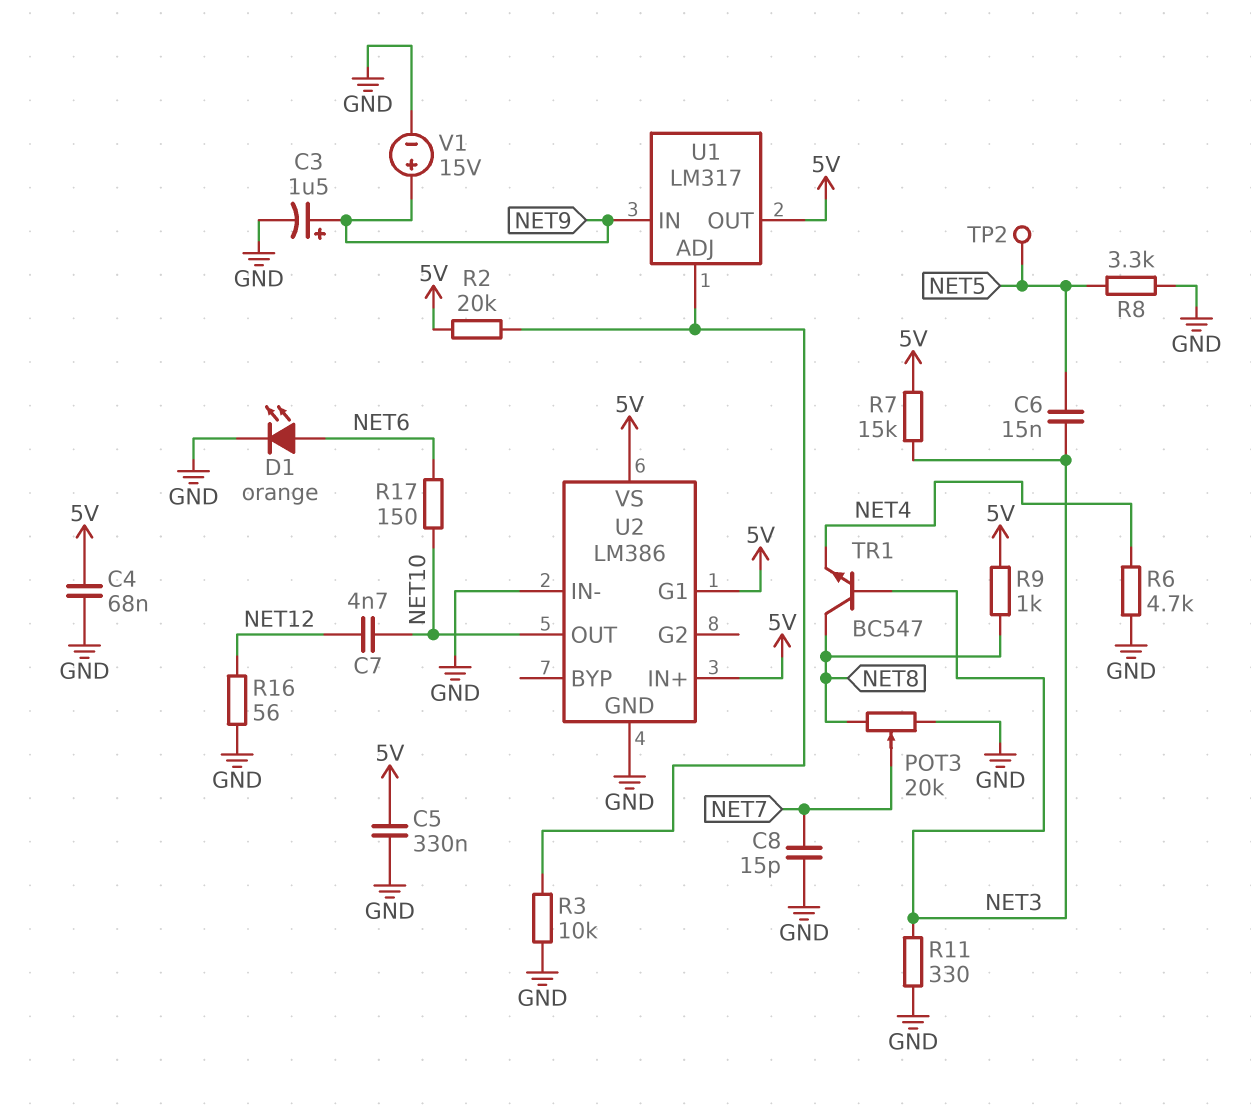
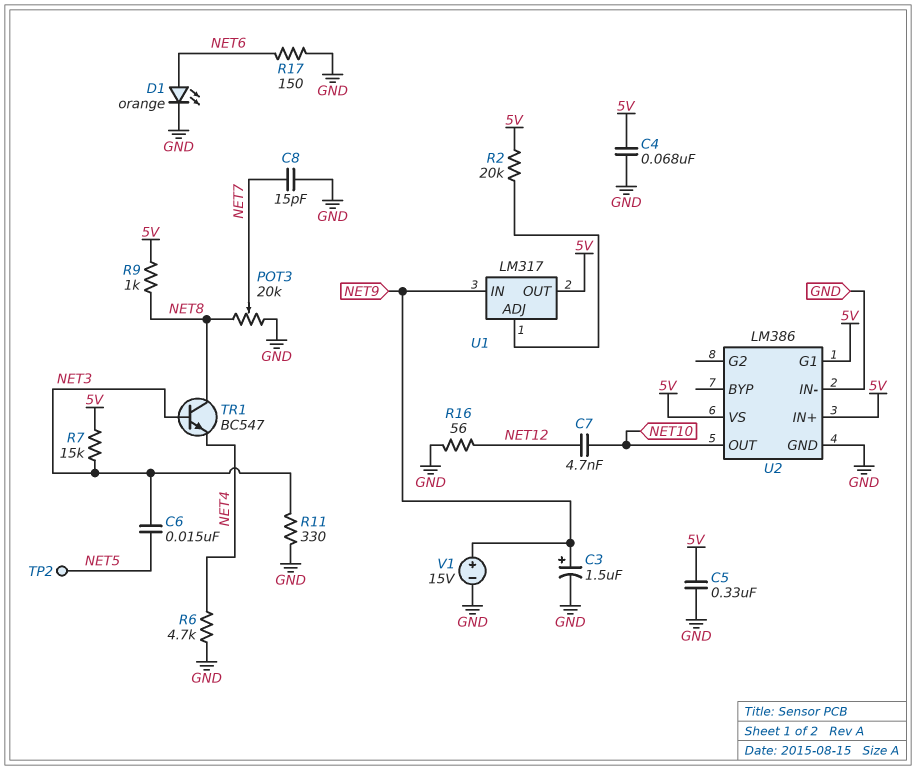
R3: 10k (GND, U1/ADJ) -> none
R8: 3.3k (GND, NET5) -> none
R17: 150 (NET6, NET10) -> 150 (GND, NET6)

